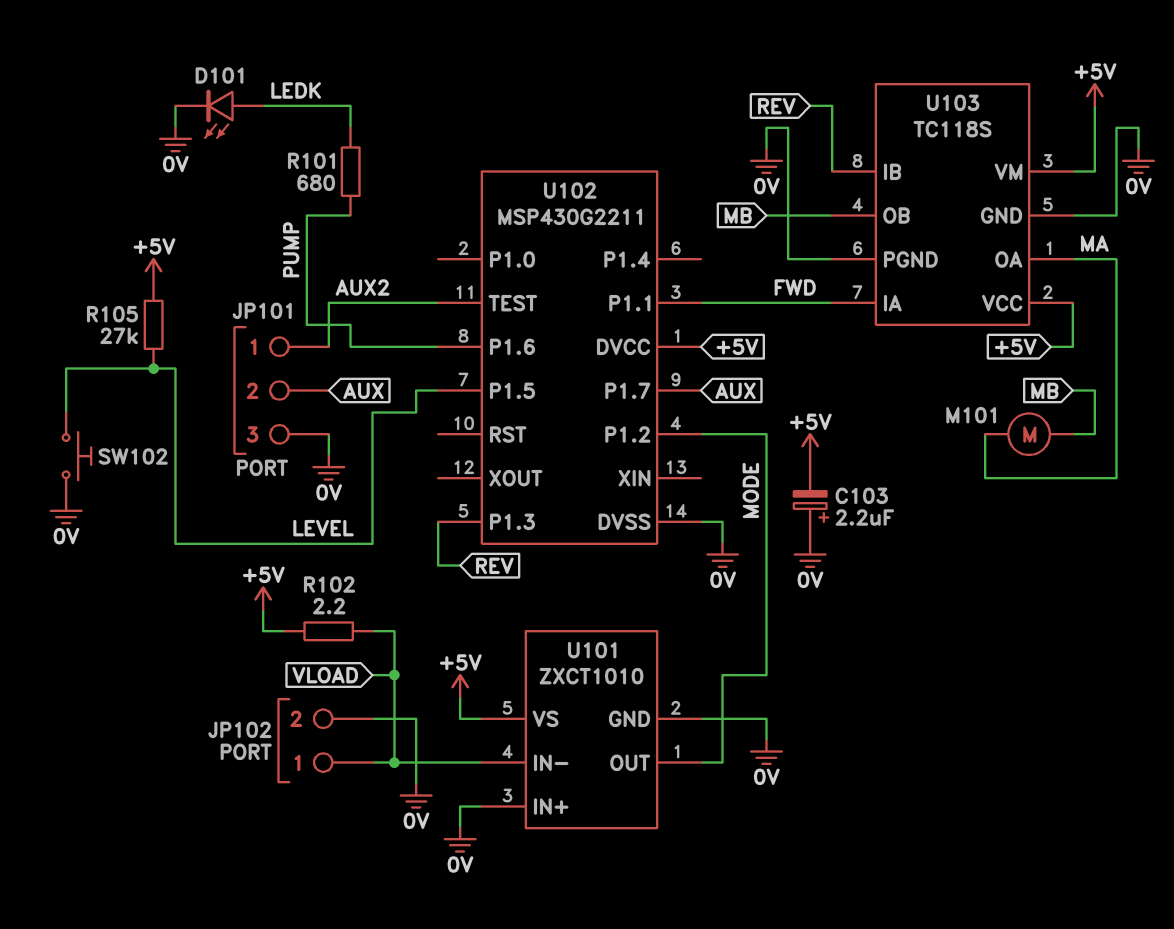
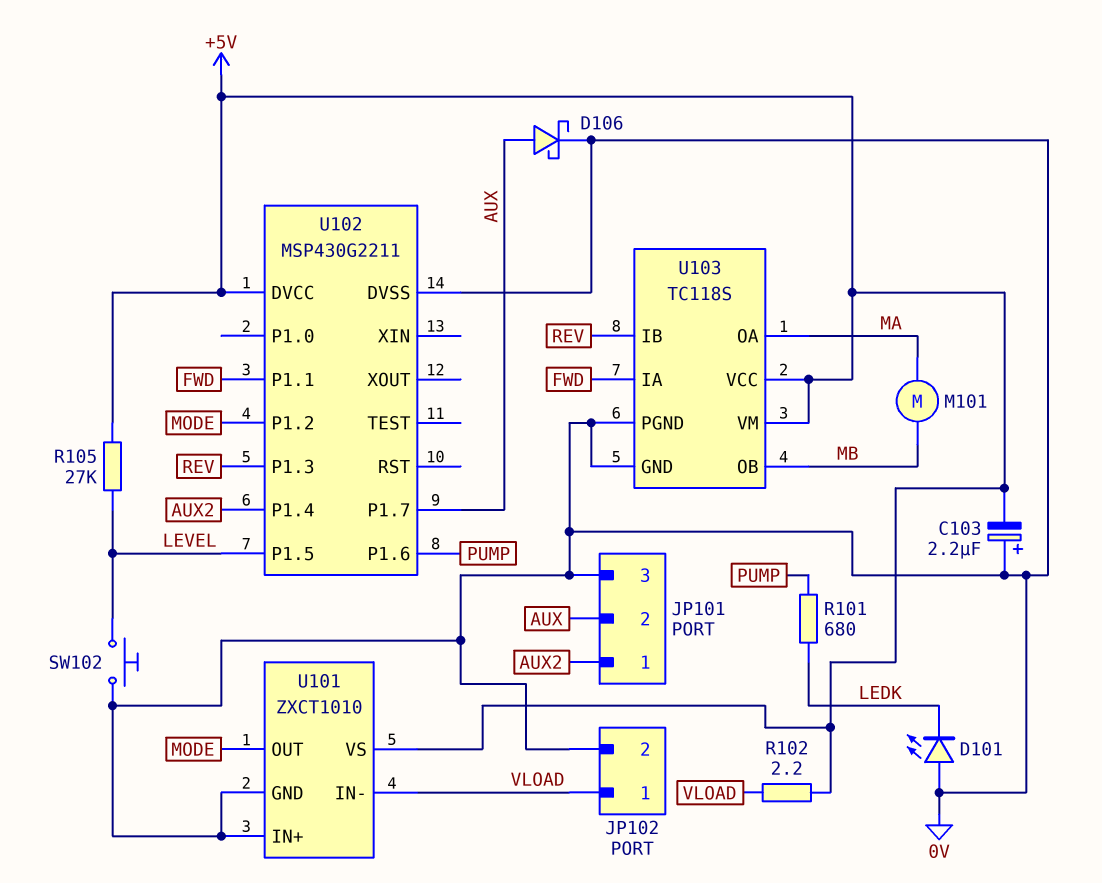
D101: LED (A LEDK, K 0V) -> LED (A 0V, K LEDK)
D106: none -> schottky (A AUX, K 0V)
U102 pin P1.4: none -> AUX2
U102 pin TEST: AUX2 -> none

